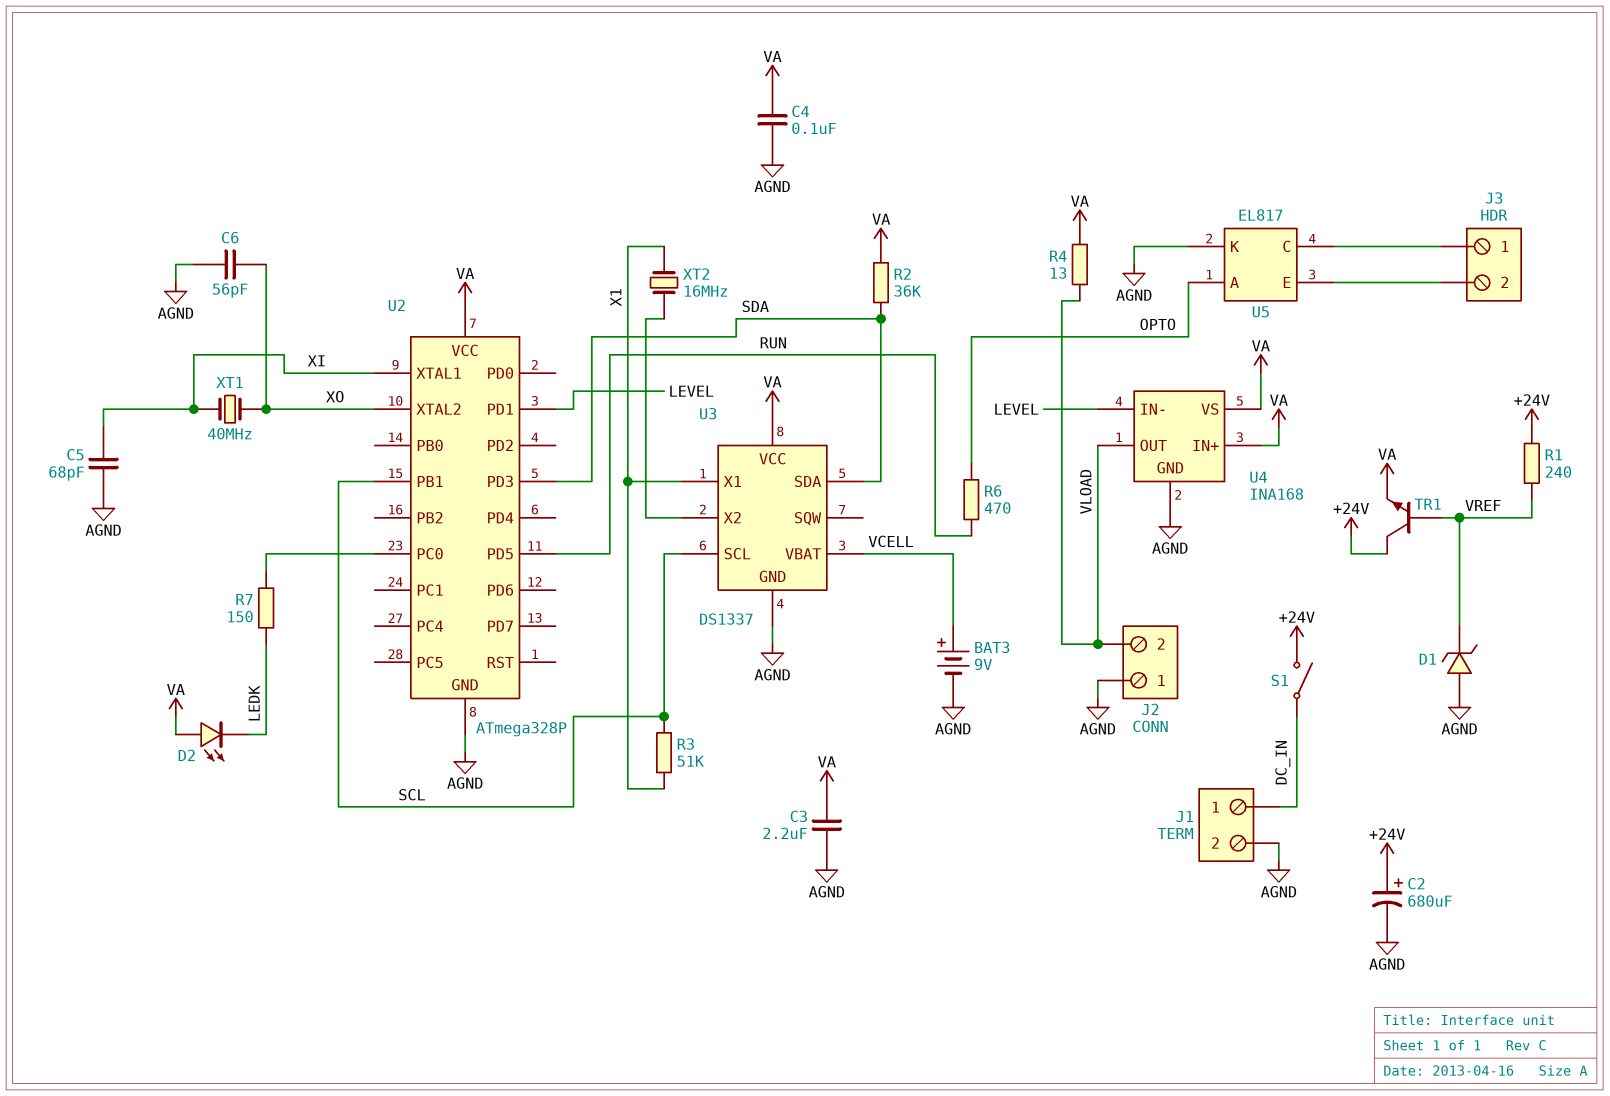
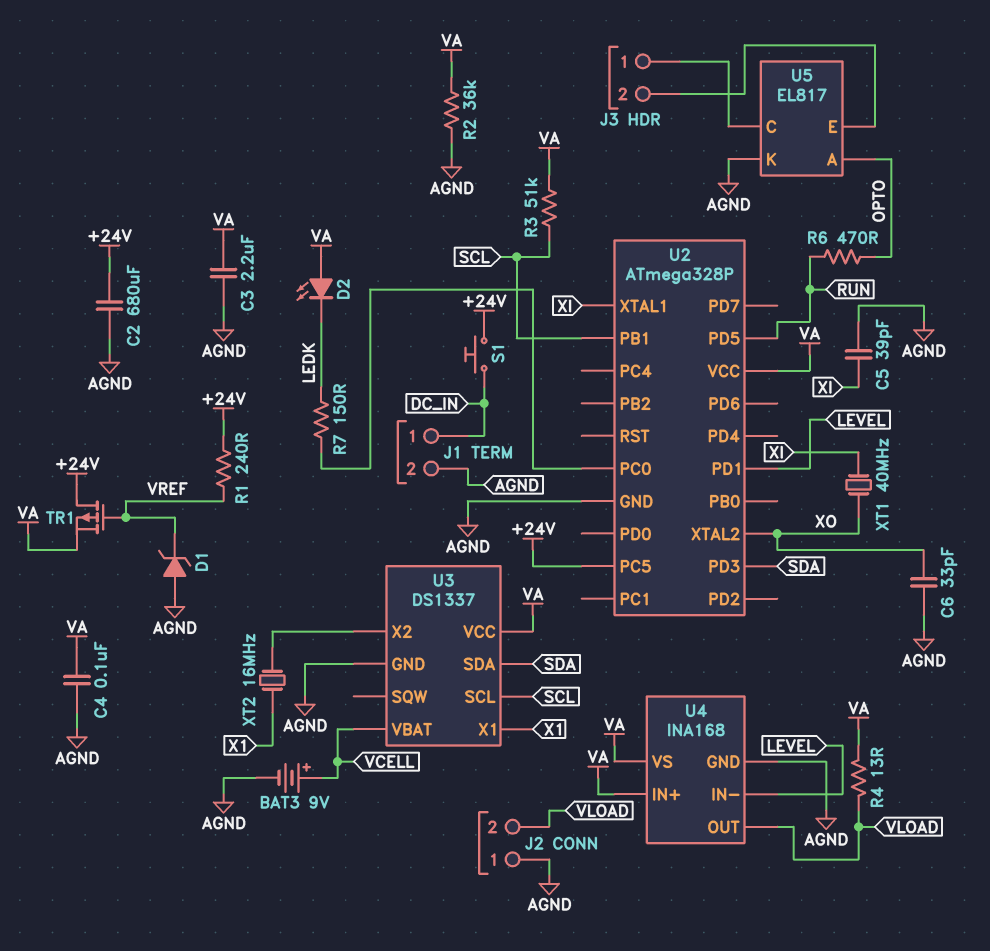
C2: 680uF (plus +24V, minus AGND) -> 680uF (+24V, AGND)
C5: 68pF (AGND, XI) -> 39pF (AGND, XI)
C6: 56pF (AGND, XO) -> 33pF (AGND, XO)
R2: 36k (SDA, VA) -> 36k (AGND, VA)
R3: 51k (SCL, X1) -> 51k (SCL, VA)
S1: switch (+24V, DC_IN) -> button (+24V, DC_IN)
TR1: NPN (B VREF, C +24V, E VA) -> PMOS (G VREF, D +24V, S VA)
U2 pin PC5: none -> +24V

